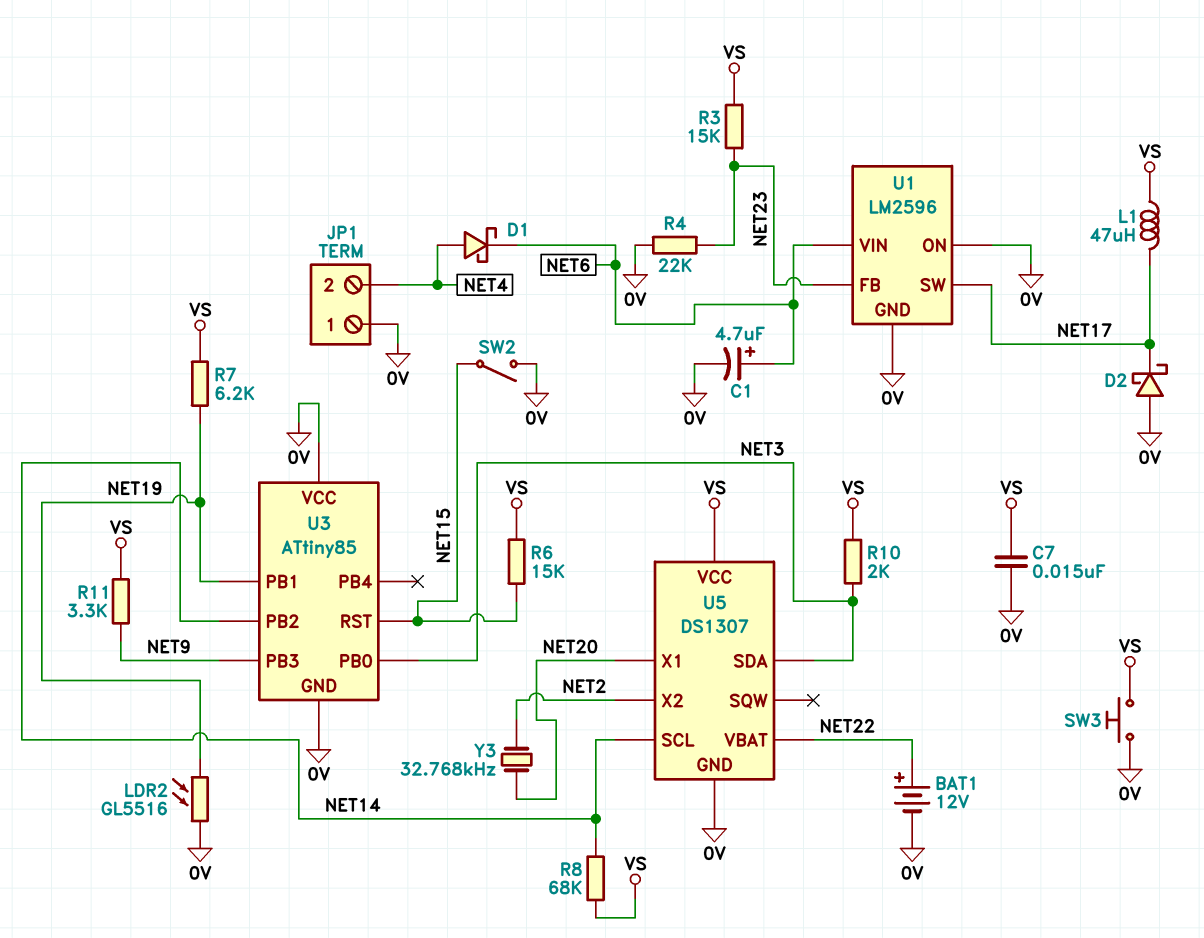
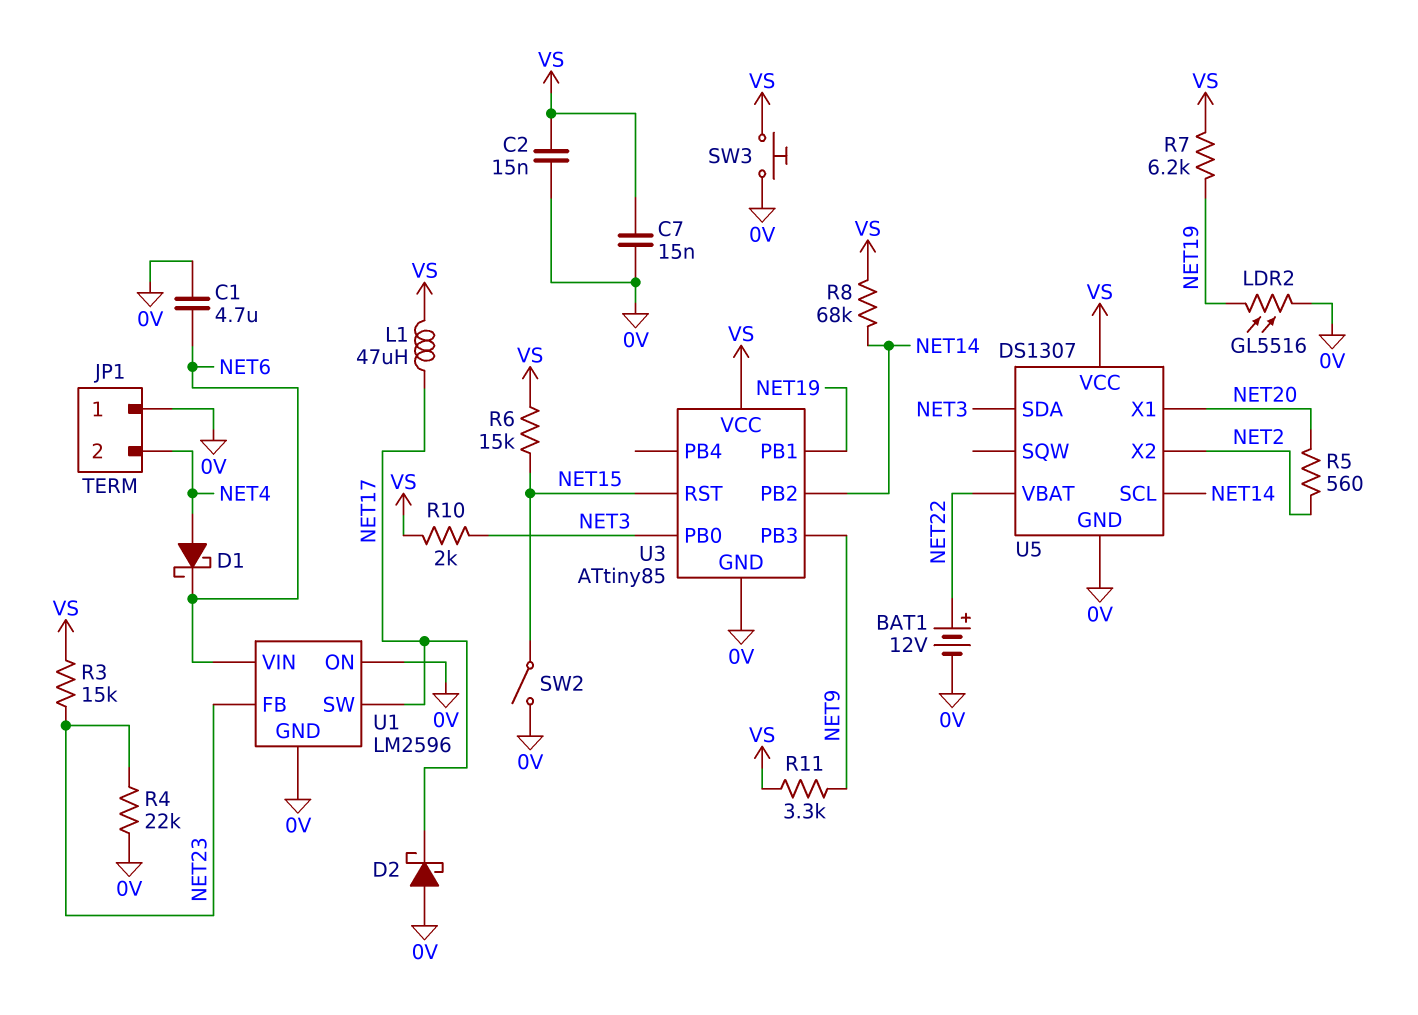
C1: 4.7uF (plus NET6, minus 0V) -> 4.7uF (0V, NET6)
C2: none -> 15nF (0V, VS)
R5: none -> 560 (NET2, NET20)
U3 pin VCC: 0V -> VS
Y3: 32.768kHz (NET2, NET20) -> none

